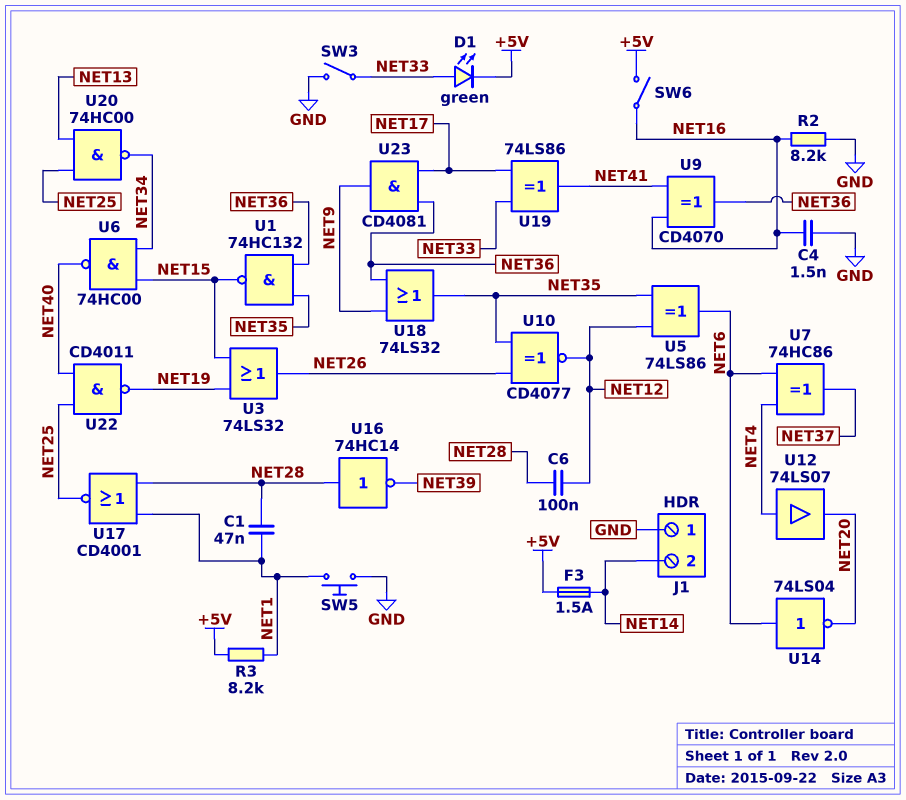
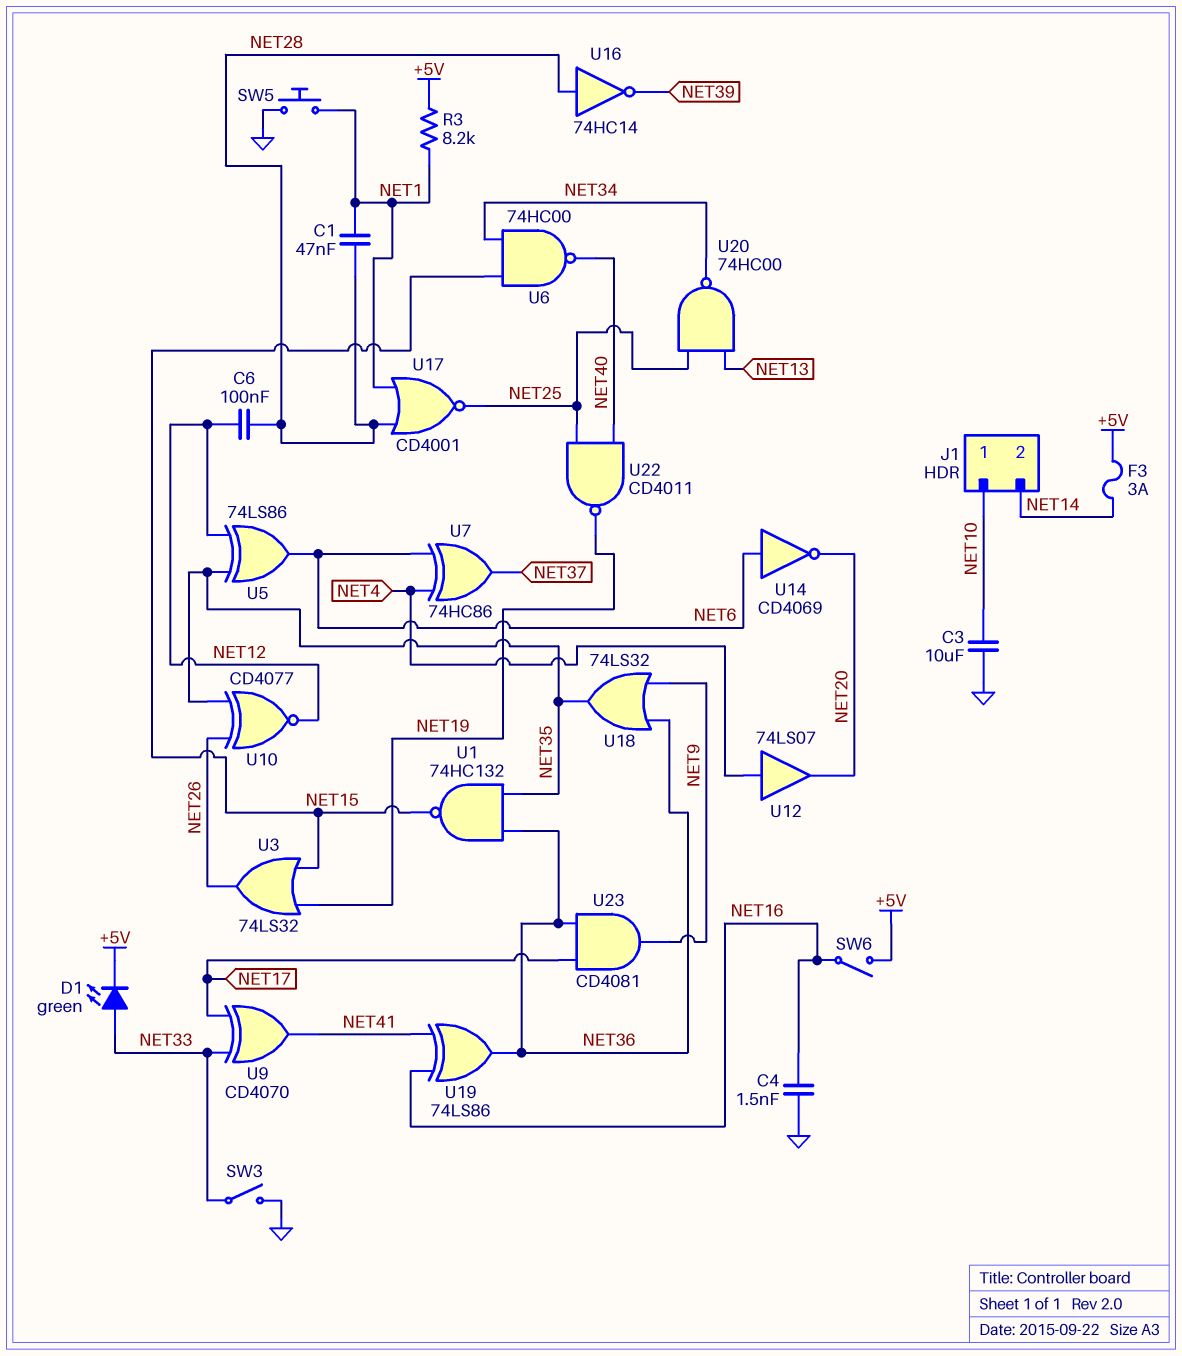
C3: none -> 10uF (GND, NET10)
F3: 1.5A (+5V, NET14) -> 3A (+5V, NET14)
J1 pin 1: GND -> NET10
R2: 8.2k (GND, NET16) -> none
U9: XOR CD4070 (in NET16, in NET41, out NET36) -> XOR CD4070 (in NET17, in NET33, out NET41)
U14: NOT 74LS04 (in NET6, out NET20) -> NOT CD4069 (in NET6, out NET20)
U19: XOR 74LS86 (in NET17, in NET33, out NET41) -> XOR 74LS86 (in NET16, in NET41, out NET36)

